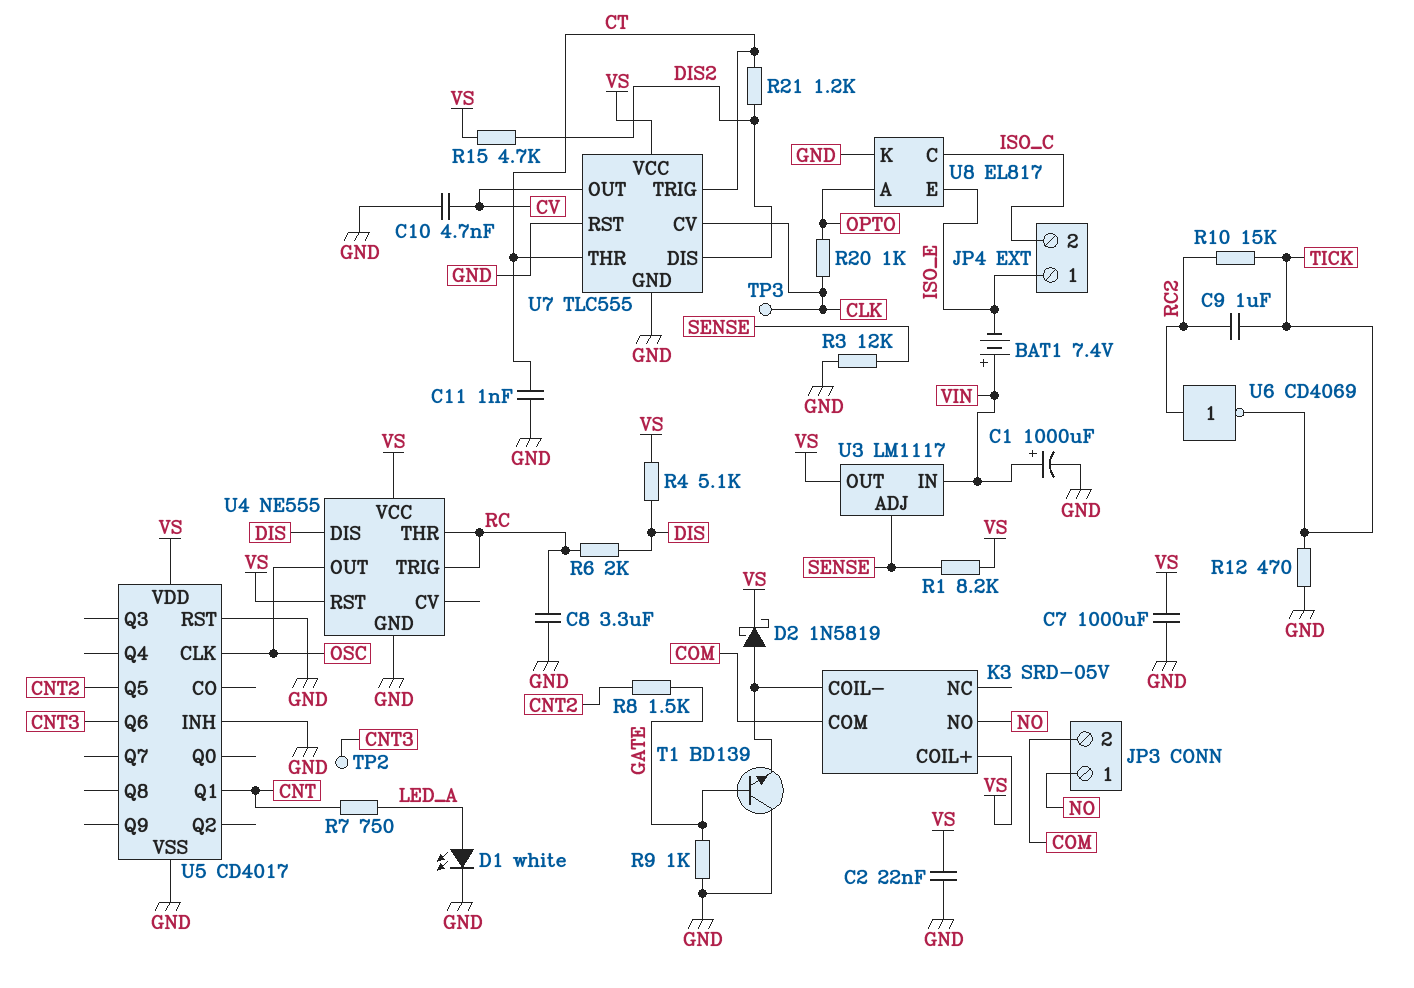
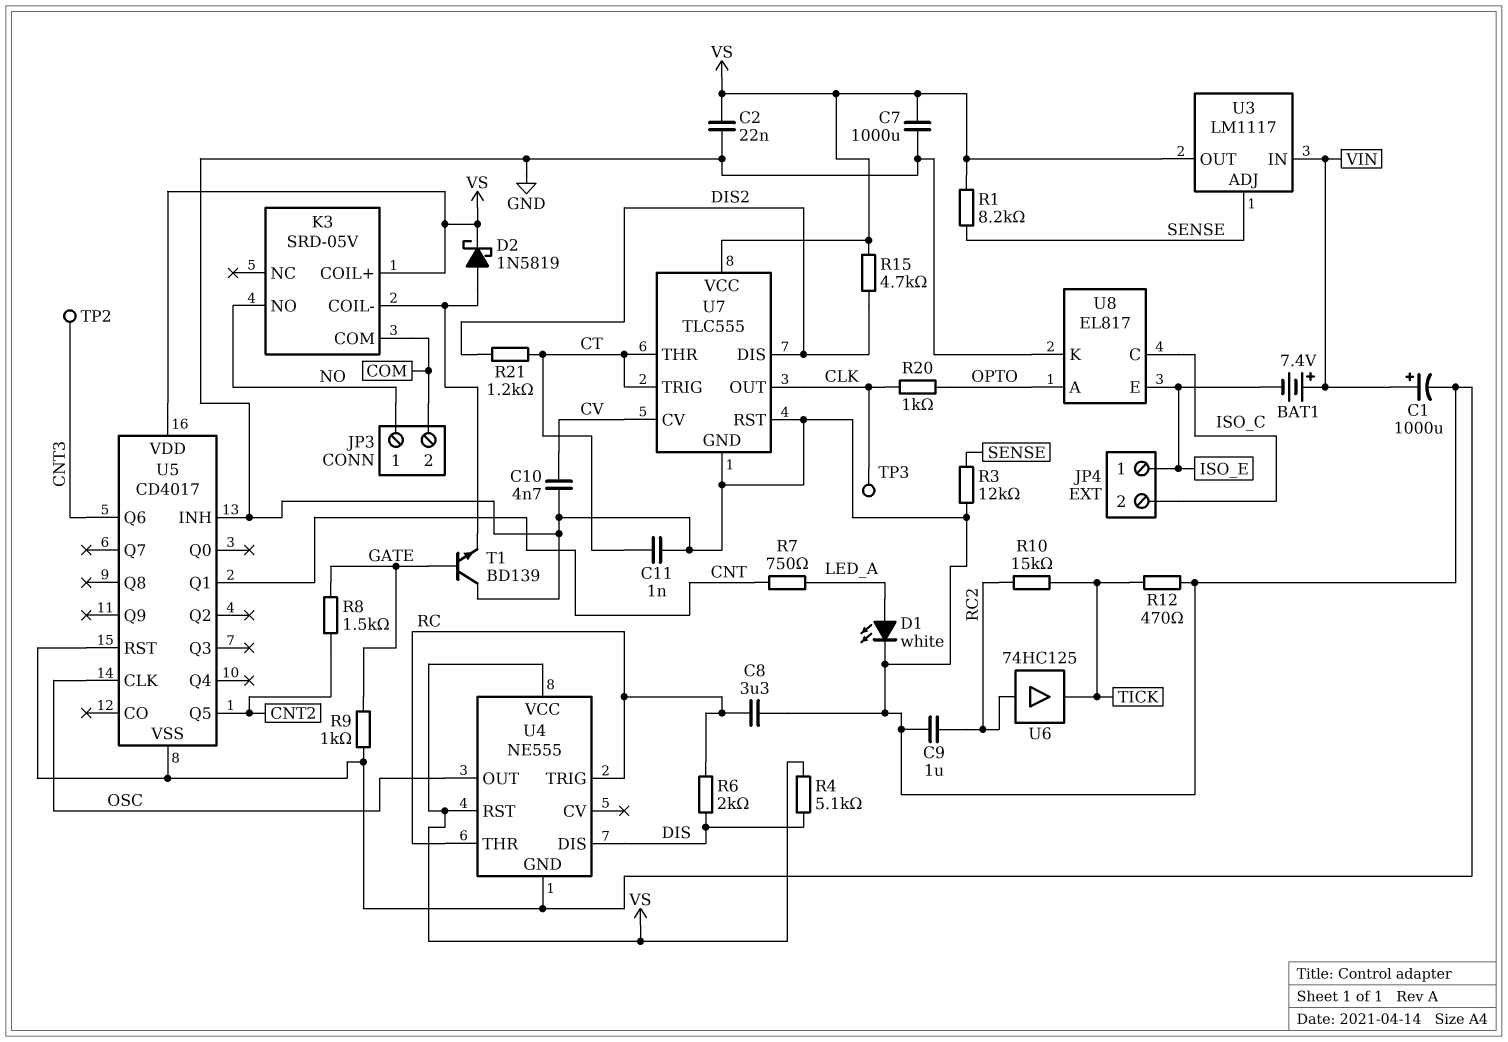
C9: 1uF (RC2, TICK) -> 1uF (GND, RC2)
U6: NOT CD4069 (in RC2, out TICK) -> buffer 74HC125 (in RC2, out TICK)
U7 pin CV: CLK -> CV
U7 pin OUT: CV -> CLK

